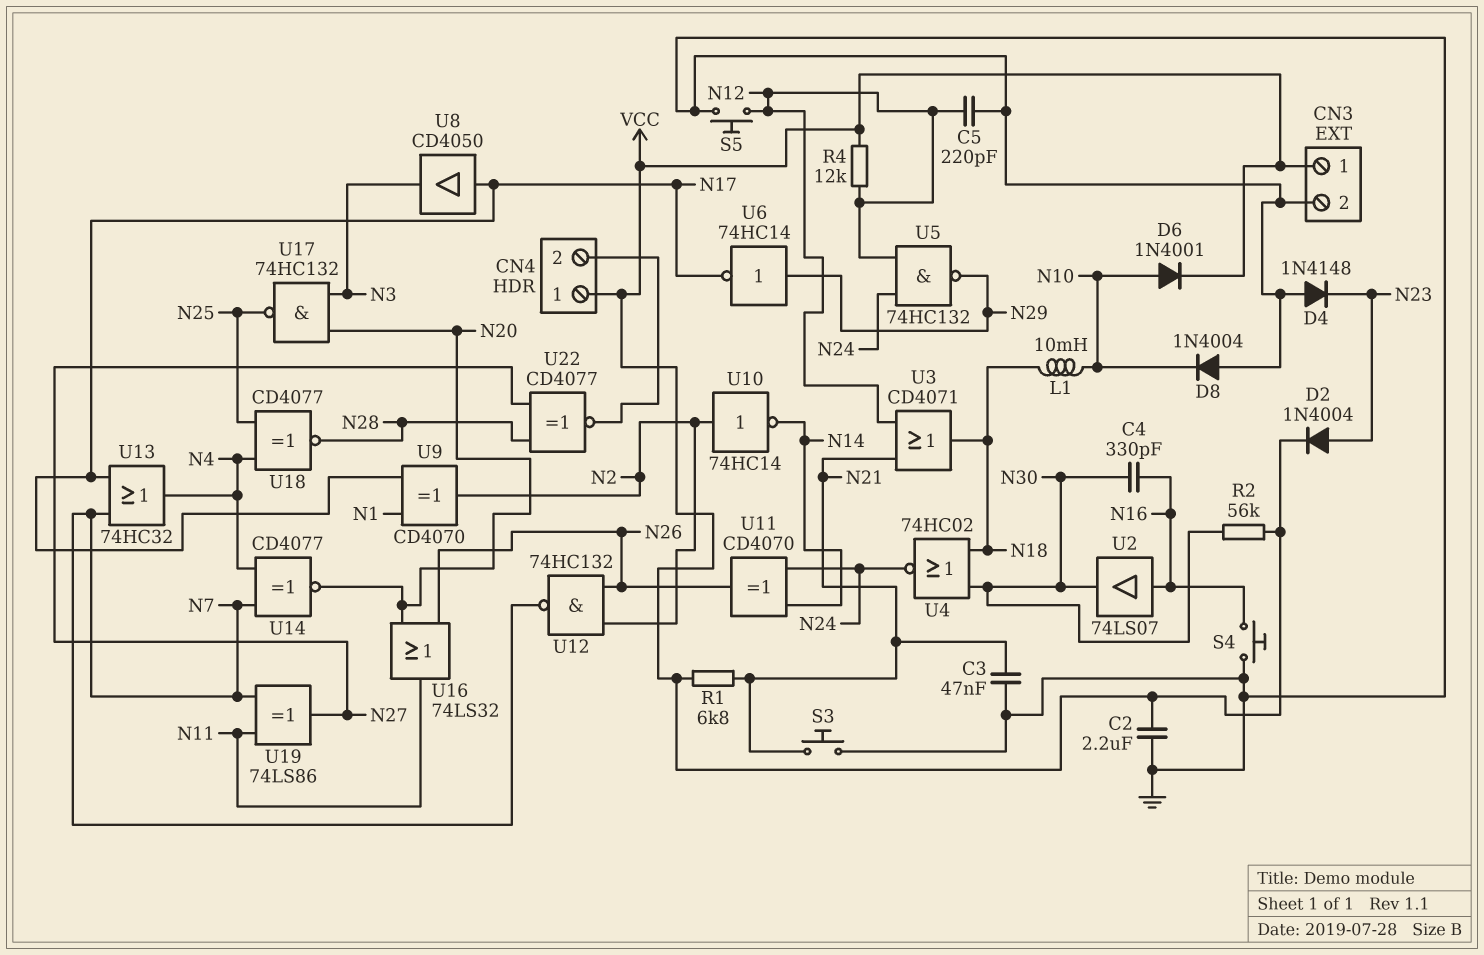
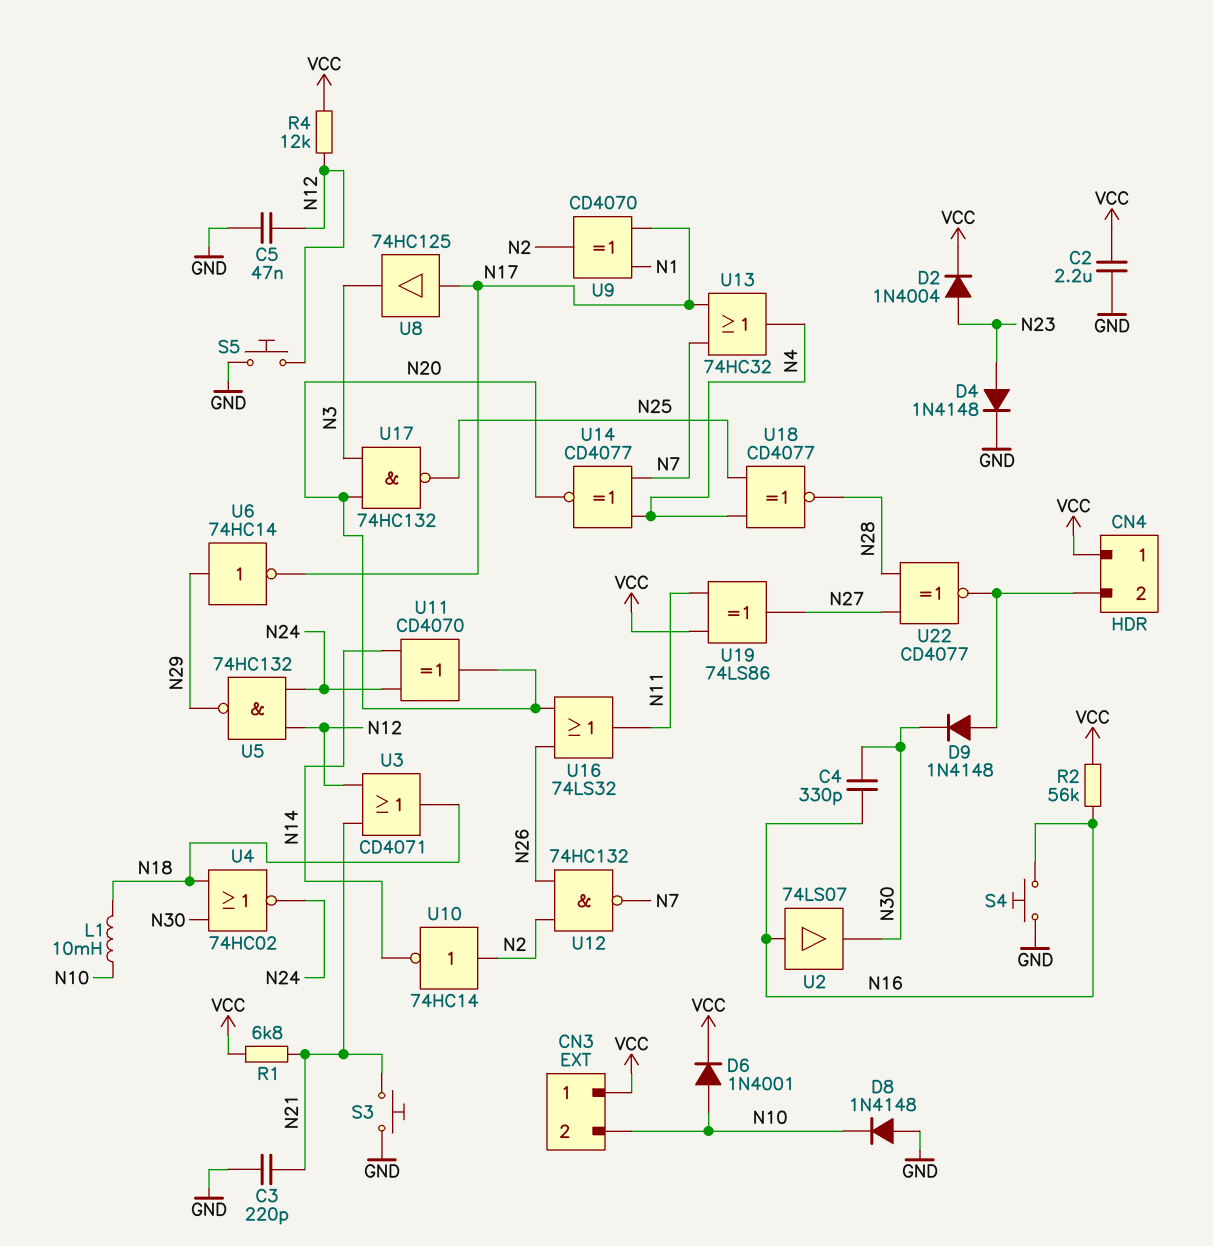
C3: 47nF (GND, N21) -> 220pF (GND, N21)
C5: 220pF (GND, N12) -> 47nF (GND, N12)
CN3 pin 2: GND -> N10
D4: diode 1N4148 (A GND, K N23) -> diode 1N4148 (A N23, K GND)
D8: diode 1N4004 (A GND, K N10) -> diode 1N4148 (A GND, K N10)
D9: none -> diode 1N4148 (A CN4/2, K N30)
R2: 56k (N30, VCC) -> 56k (N16, VCC)
U8: buffer CD4050 (in N17, out N3) -> buffer 74HC125 (in N17, out N3)
U11: XOR CD4070 (in N14, in N24, out N26) -> XOR CD4070 (in N14, in N24, out N20)
U19: XOR 74LS86 (in N7, in N11, out N27) -> XOR 74LS86 (in N11, in VCC, out N27)

